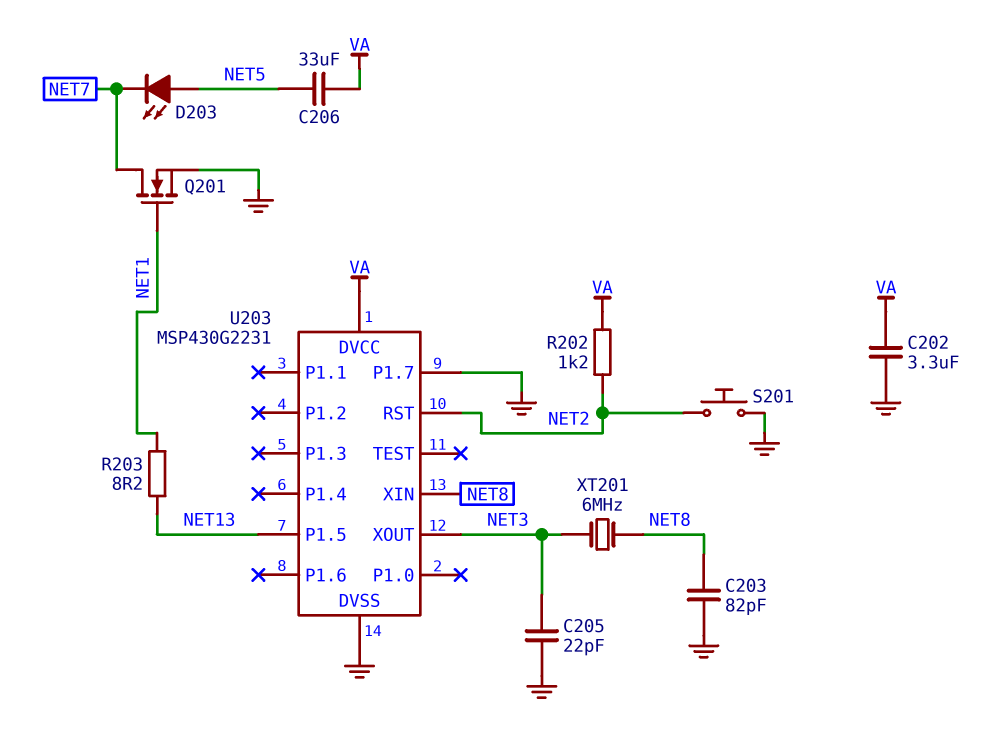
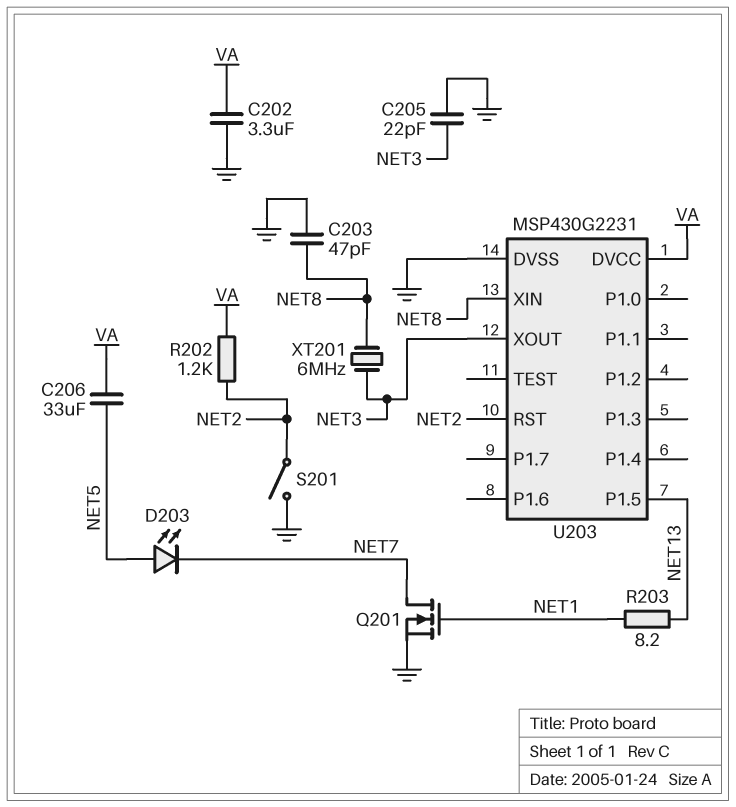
C203: 82pF (GND, NET8) -> 47pF (GND, NET8)
S201: button (GND, NET2) -> switch (GND, NET2)
U203 pin P1.7: GND -> none

